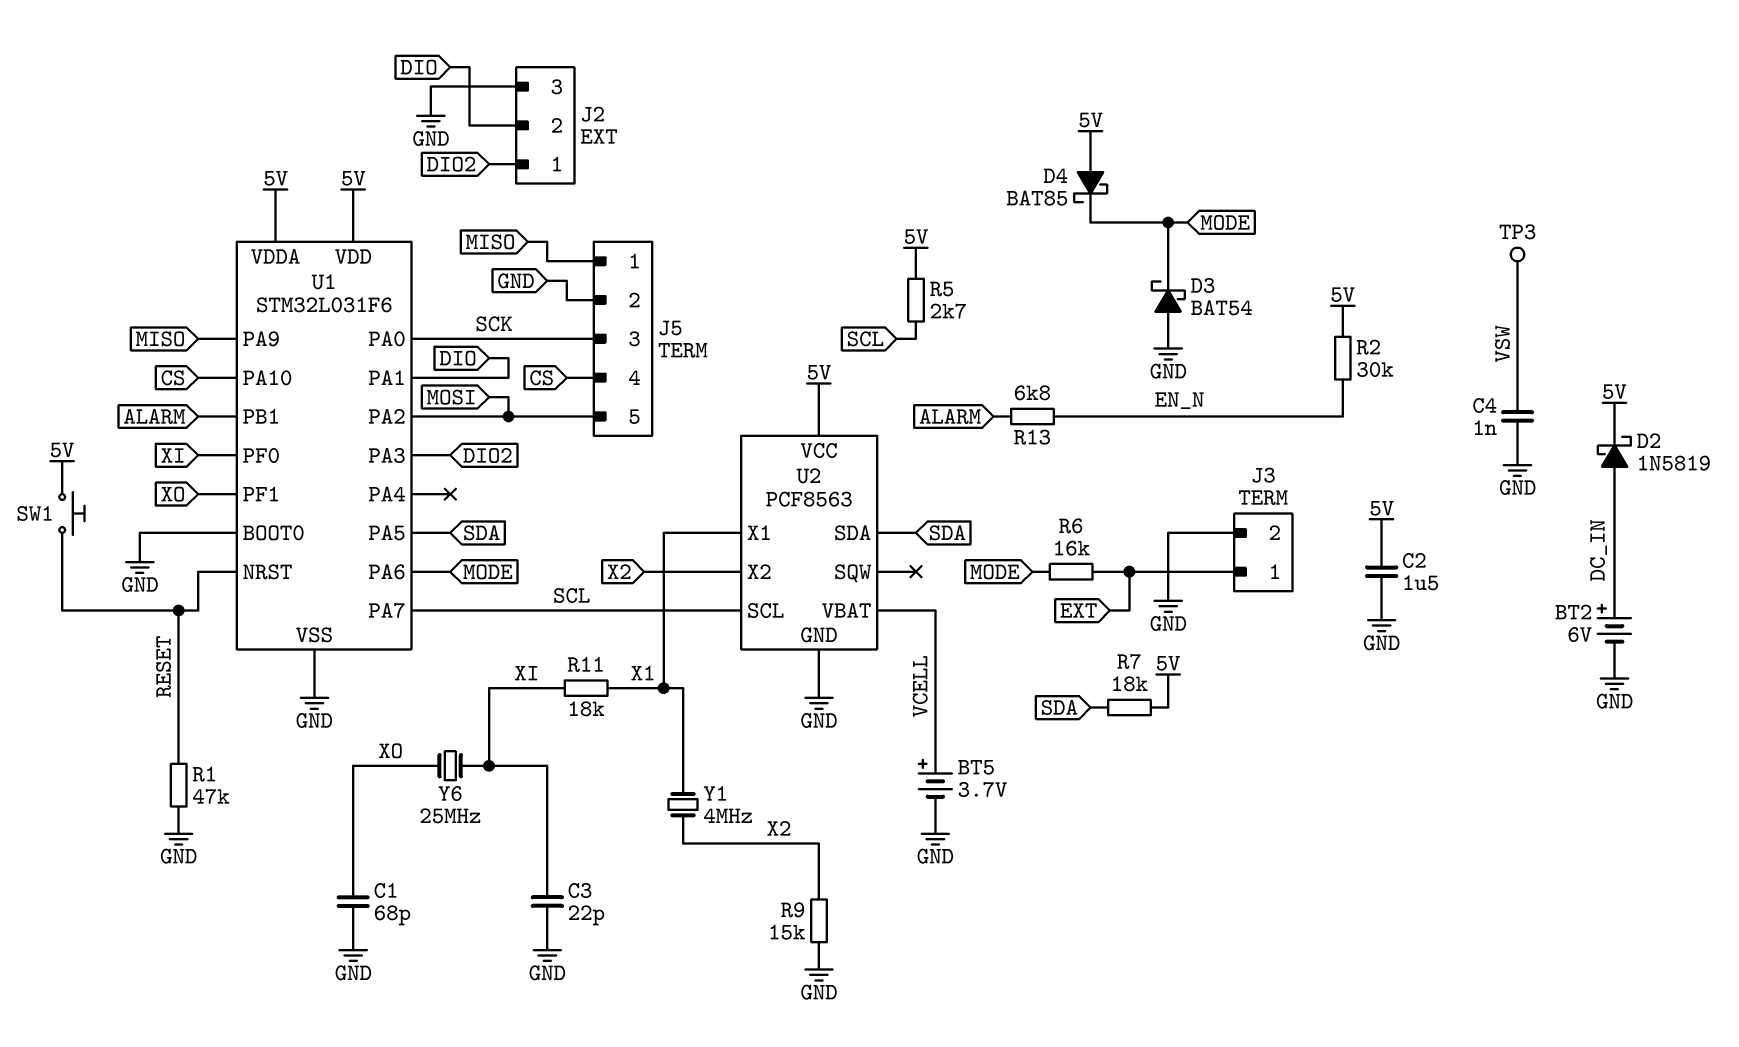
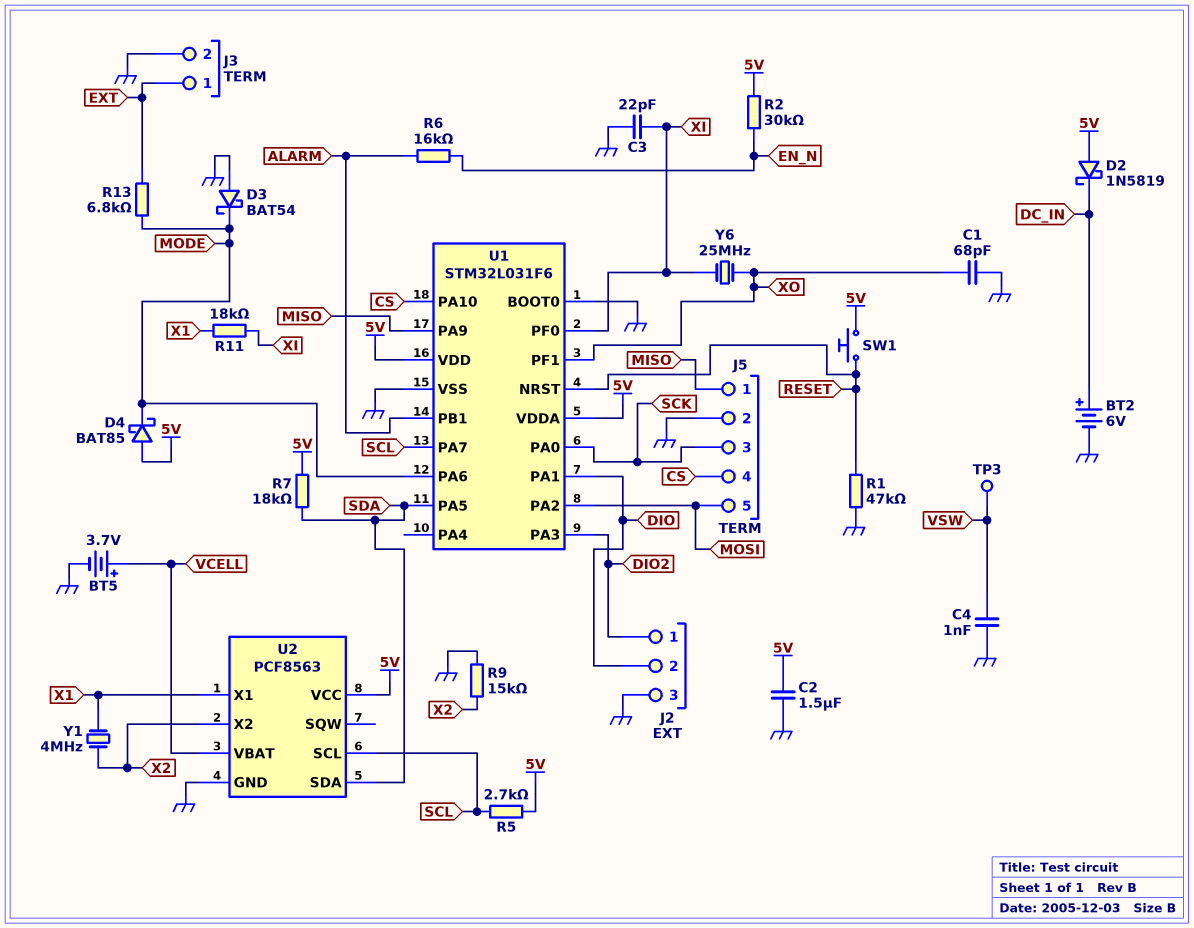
D2: schottky 1N5819 (A DC_IN, K 5V) -> schottky 1N5819 (A 5V, K DC_IN)
R6: 16k (EXT, MODE) -> 16k (ALARM, EN_N)
R13: 6.8k (ALARM, EN_N) -> 6.8k (EXT, MODE)

